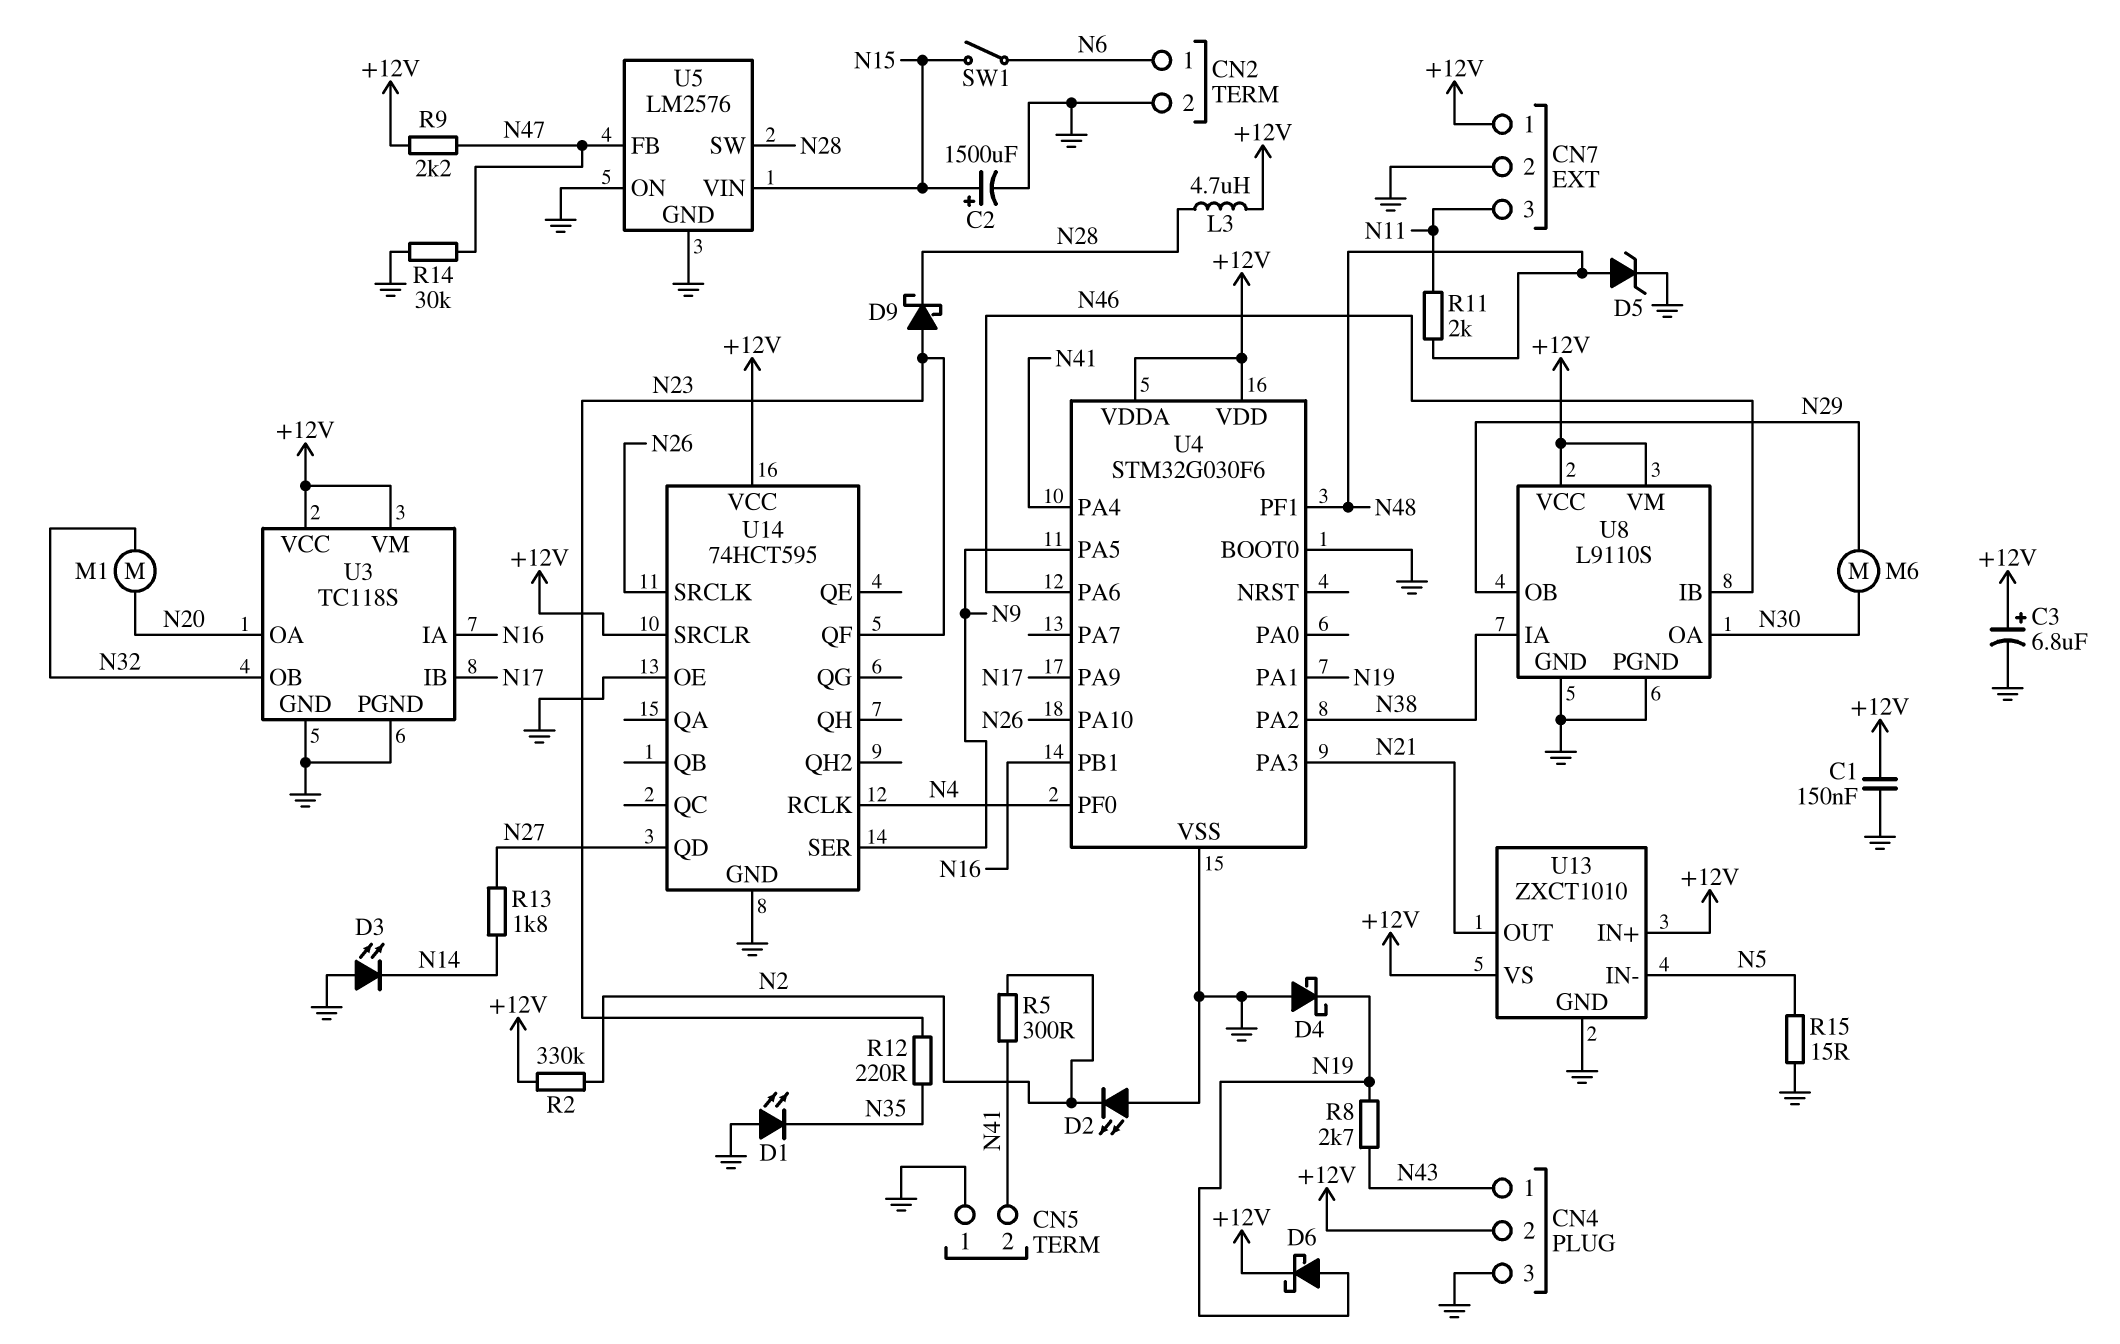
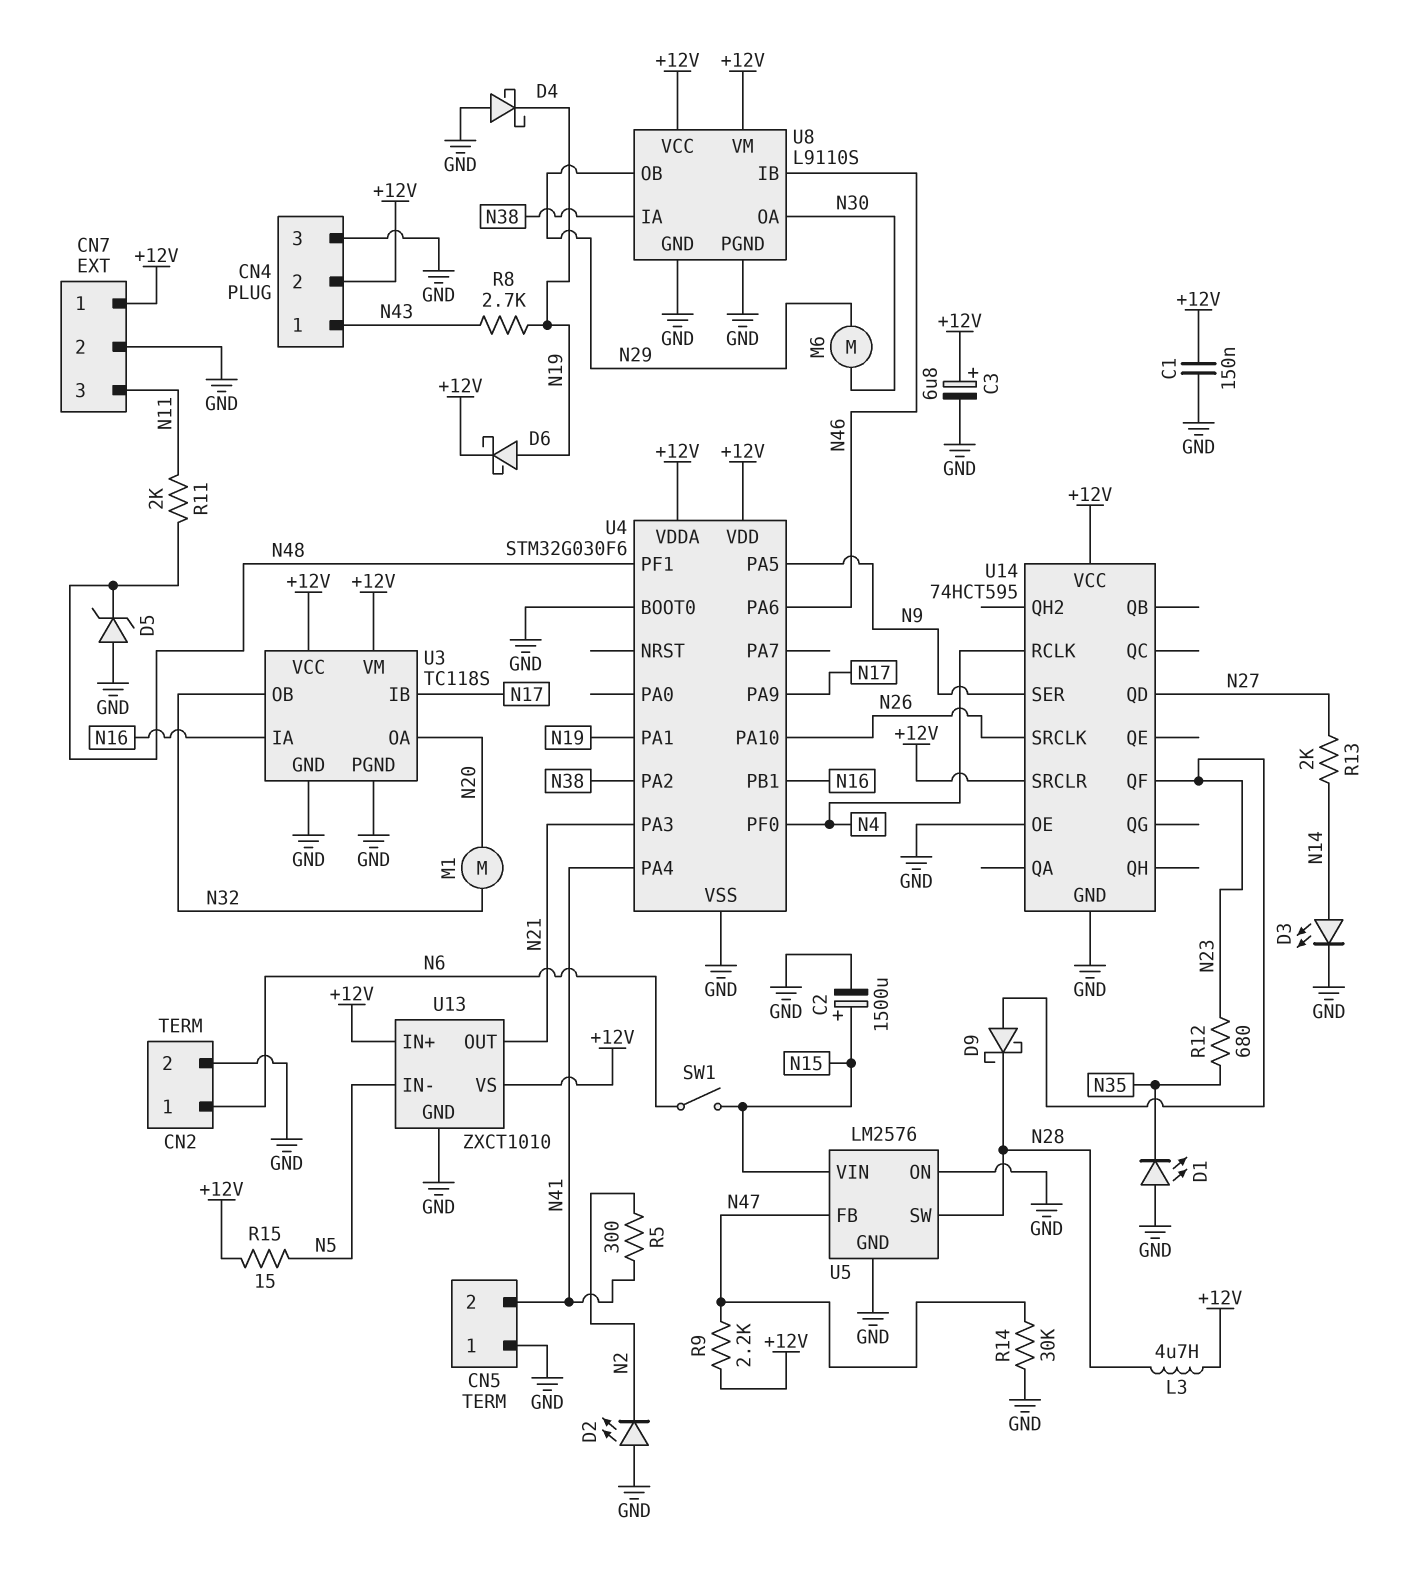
D3: LED (A GND, K N14) -> LED (A N14, K GND)
D5: zener (A N48, K GND) -> zener (A GND, K N48)
R2: 330k (+12V, N2) -> none
R12: 220 (N23, N35) -> 680 (N23, N35)
R13: 1.8k (N14, N27) -> 2k (N14, N27)
R15: 15 (GND, N5) -> 15 (+12V, N5)

